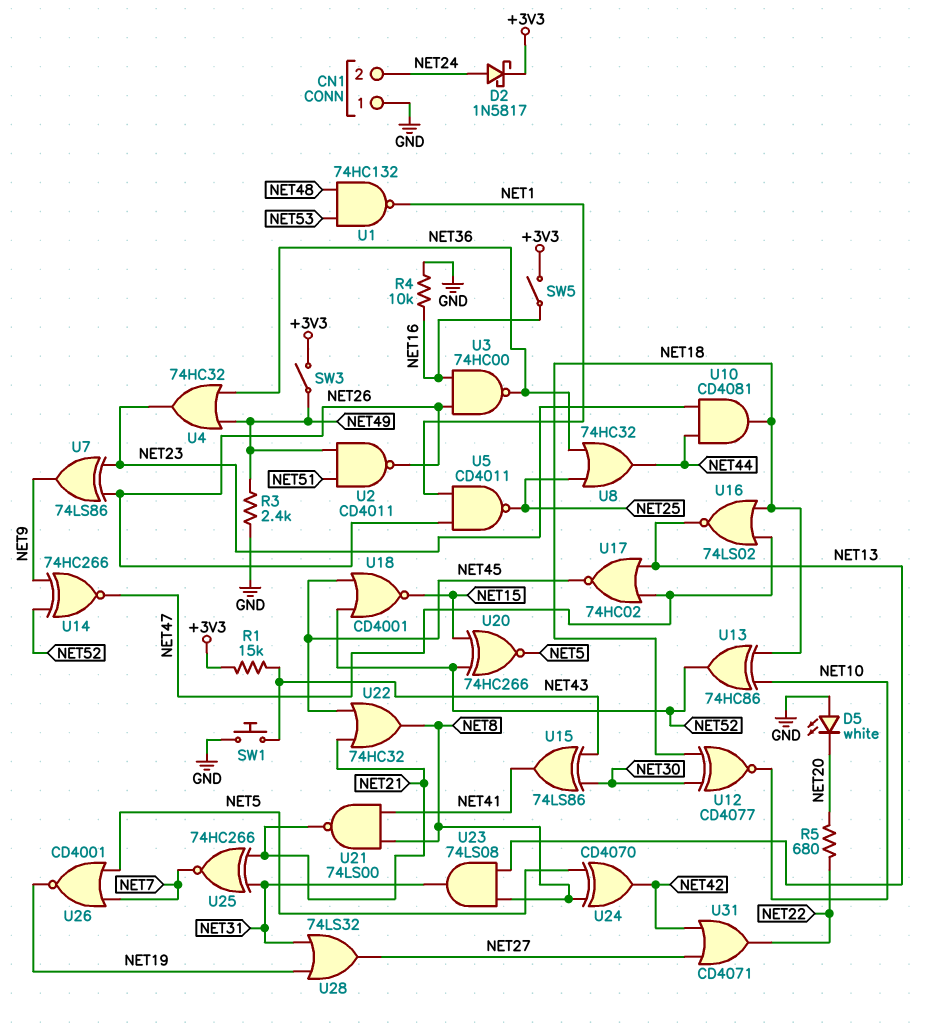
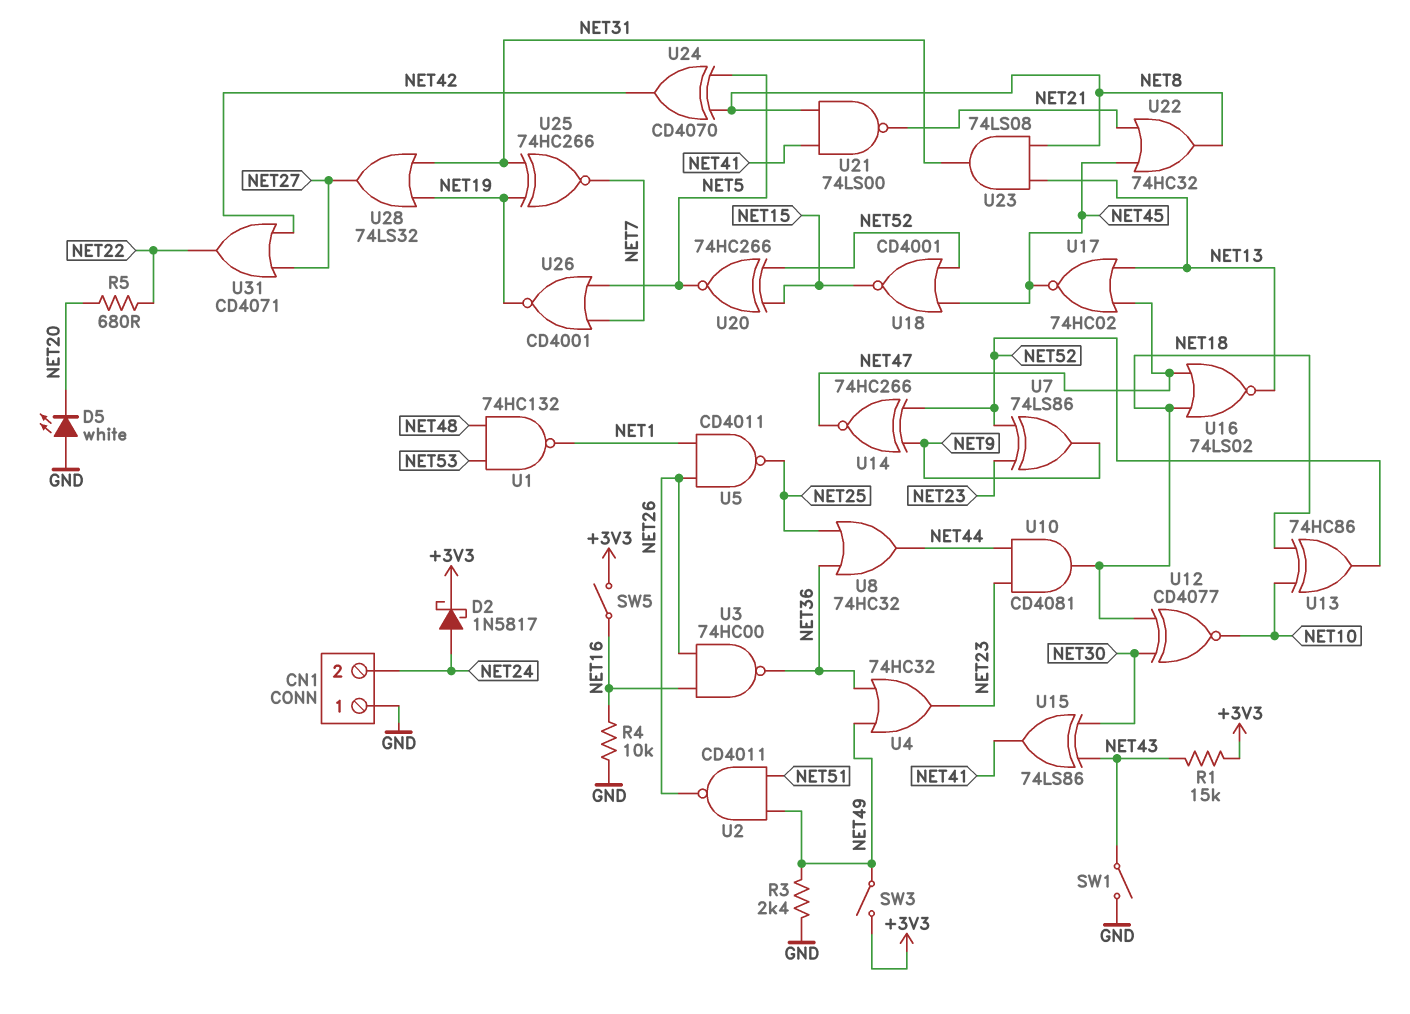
SW1: button (GND, NET43) -> switch (GND, NET43)
U7: XOR 74LS86 (in NET23, in NET26, out NET9) -> XOR 74LS86 (in NET23, in NET52, out NET9)
U25: XNOR 74HC266 (in NET21, in NET31, out NET7) -> XNOR 74HC266 (in NET19, in NET31, out NET7)

